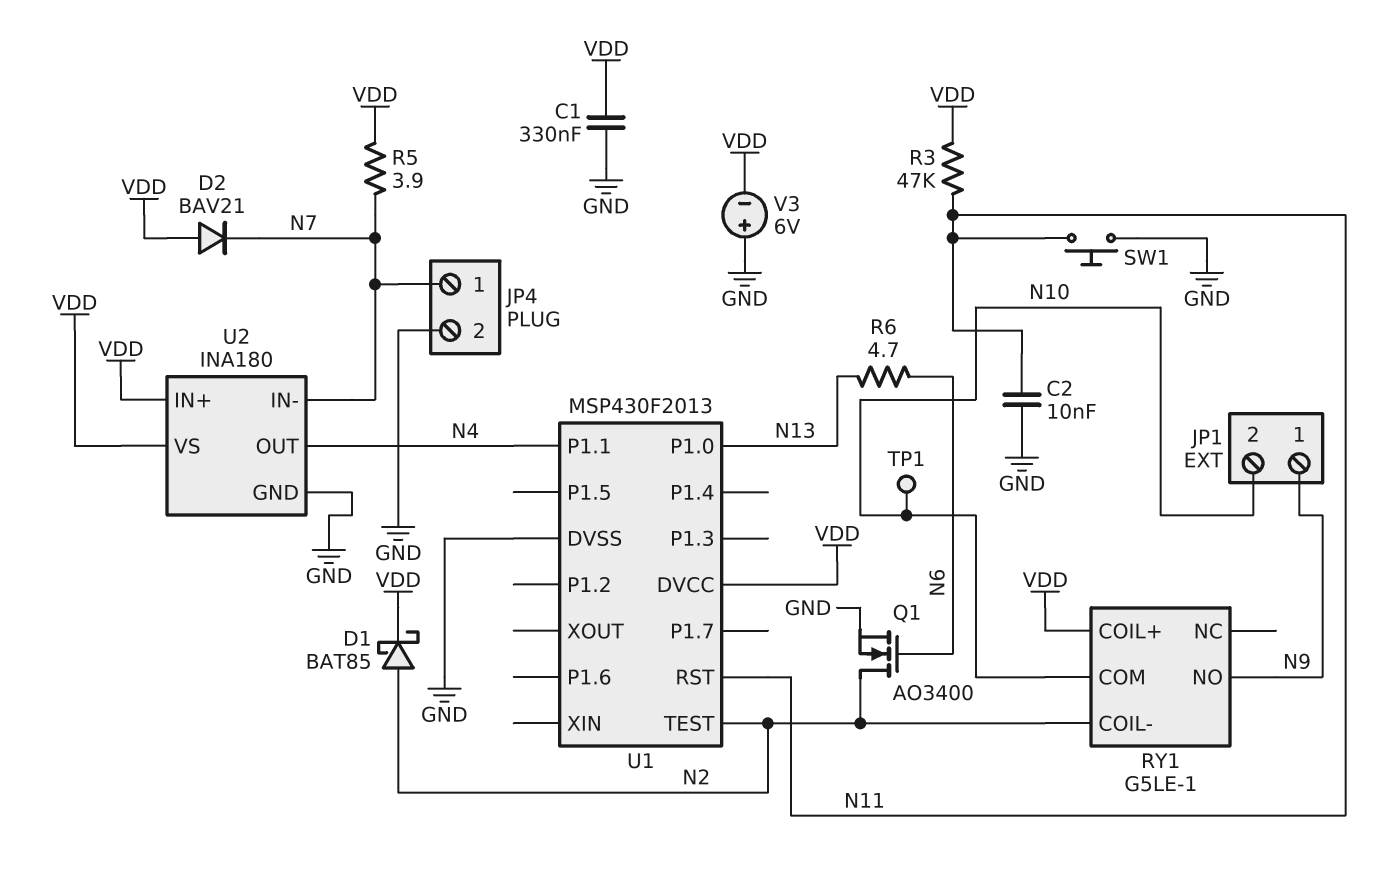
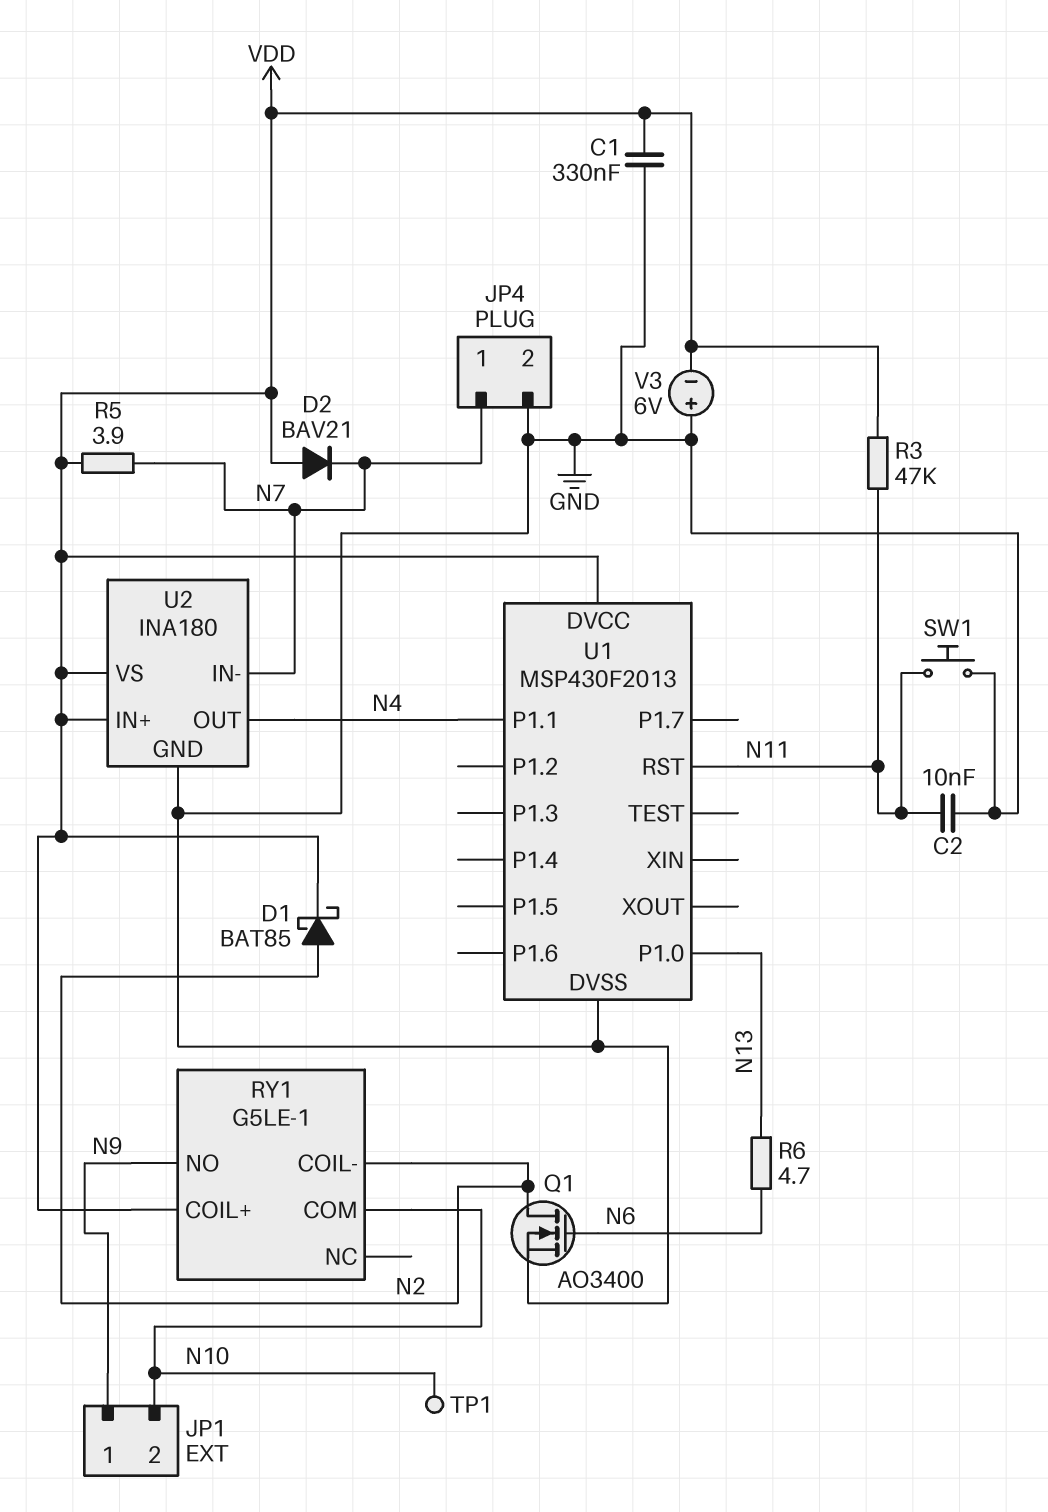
U1 pin TEST: N2 -> none

